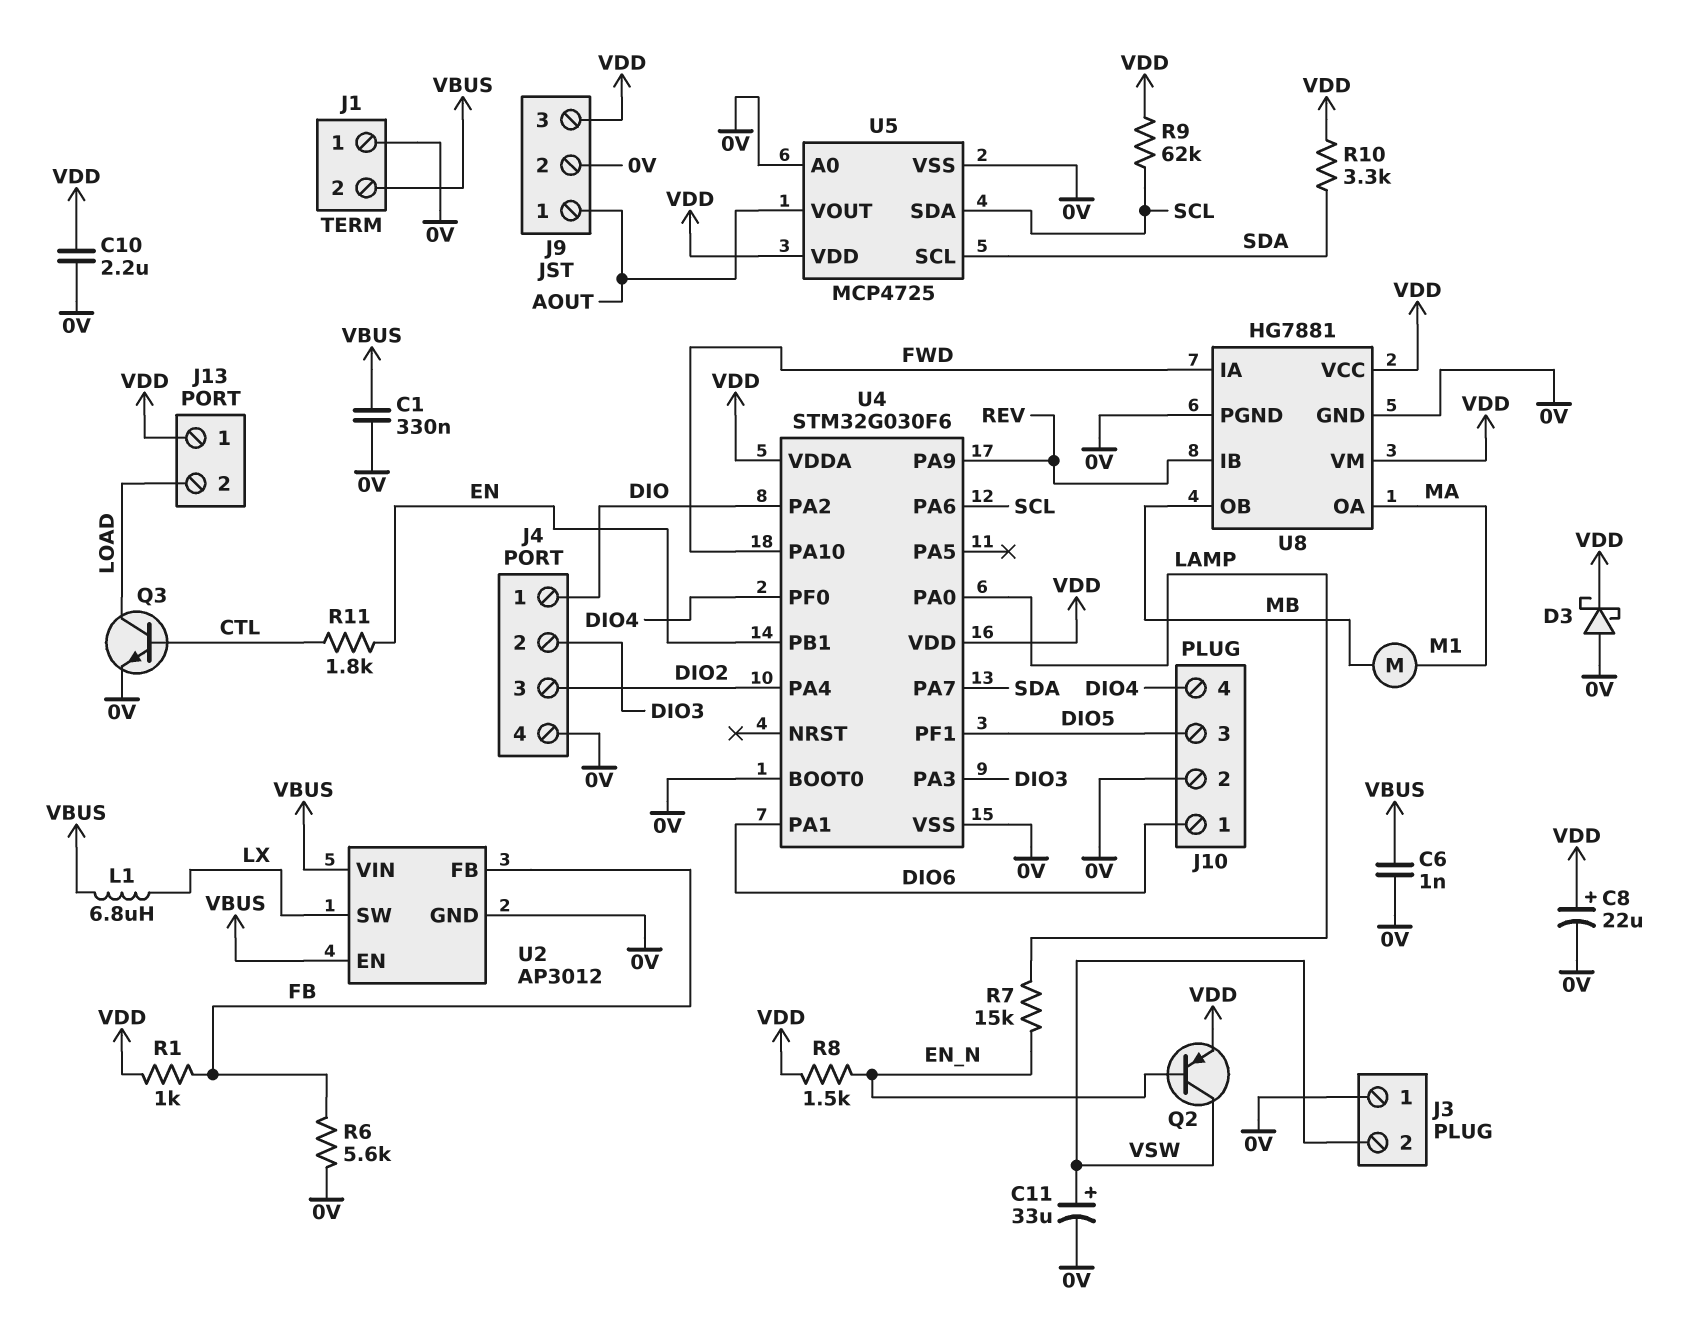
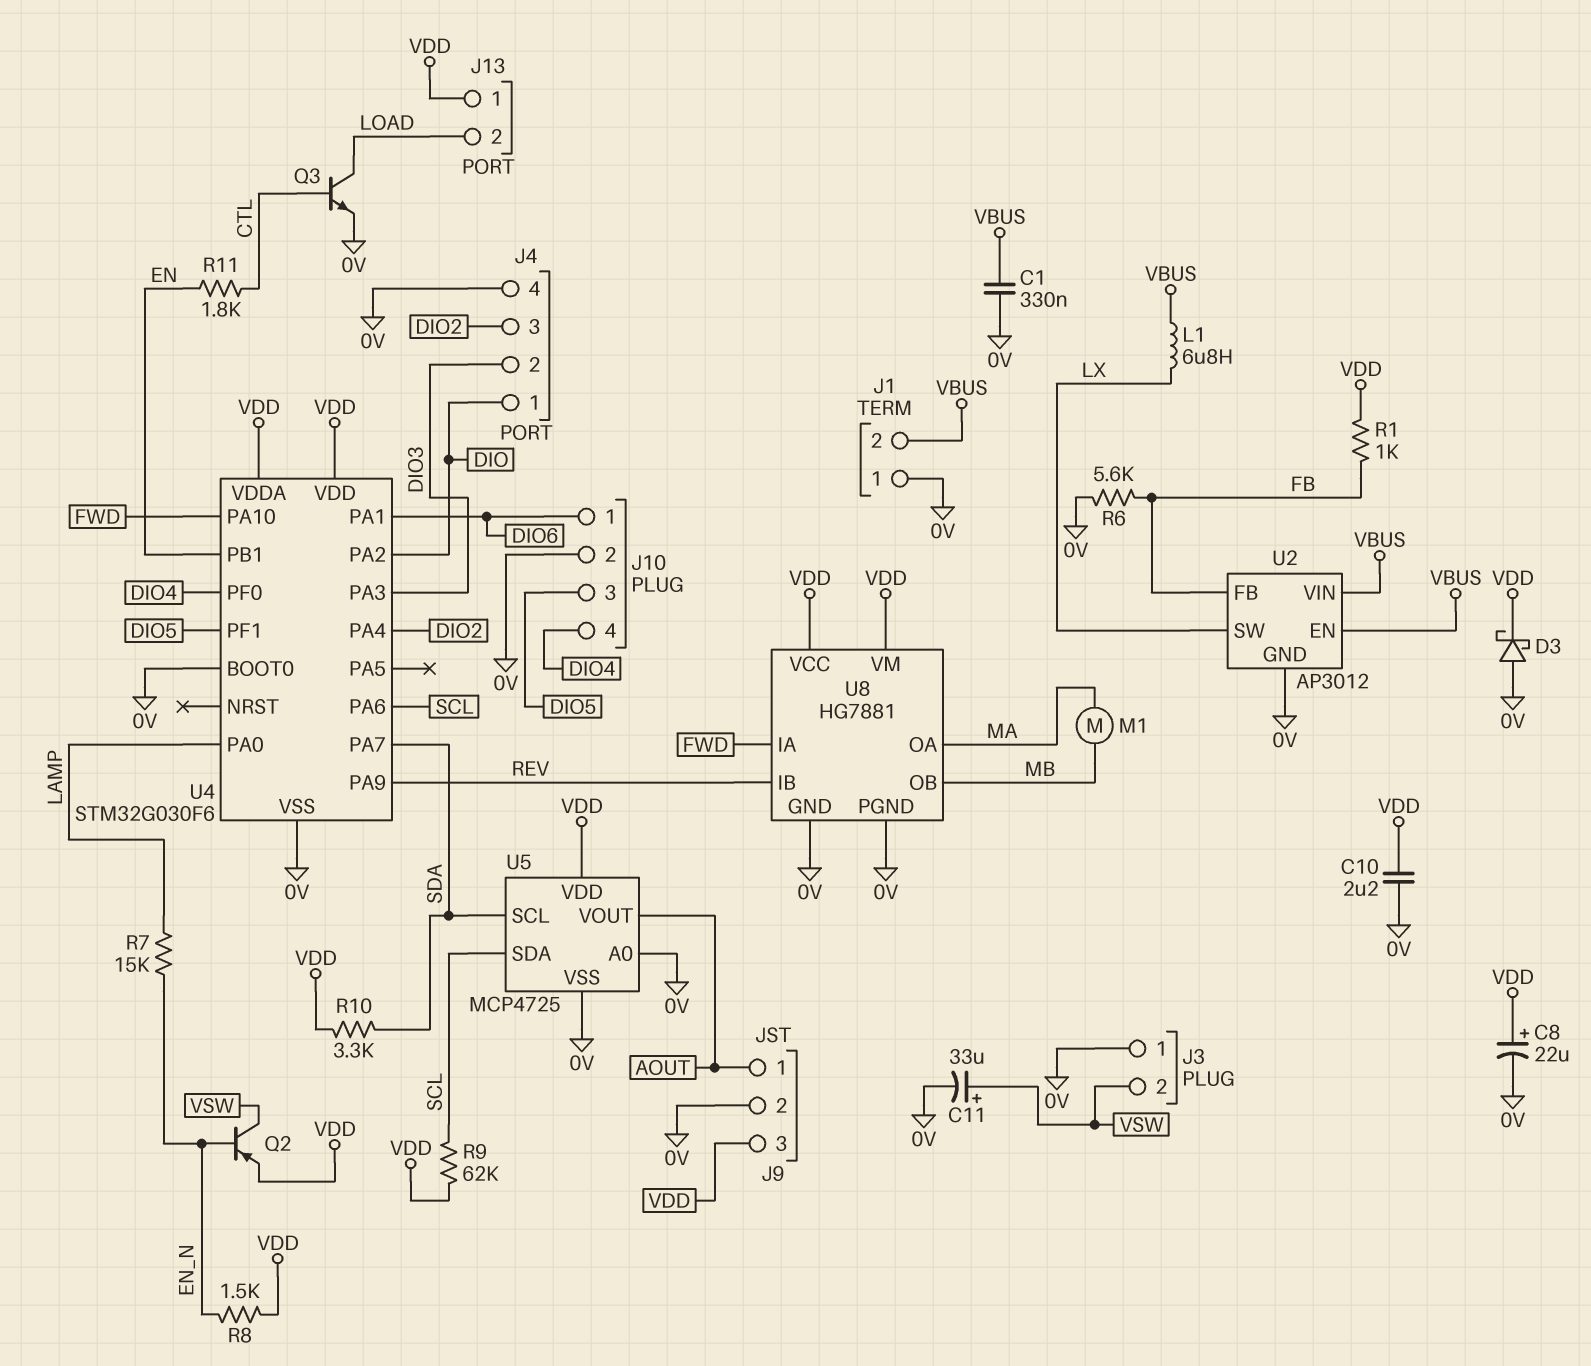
C6: 1nF (0V, VBUS) -> none

